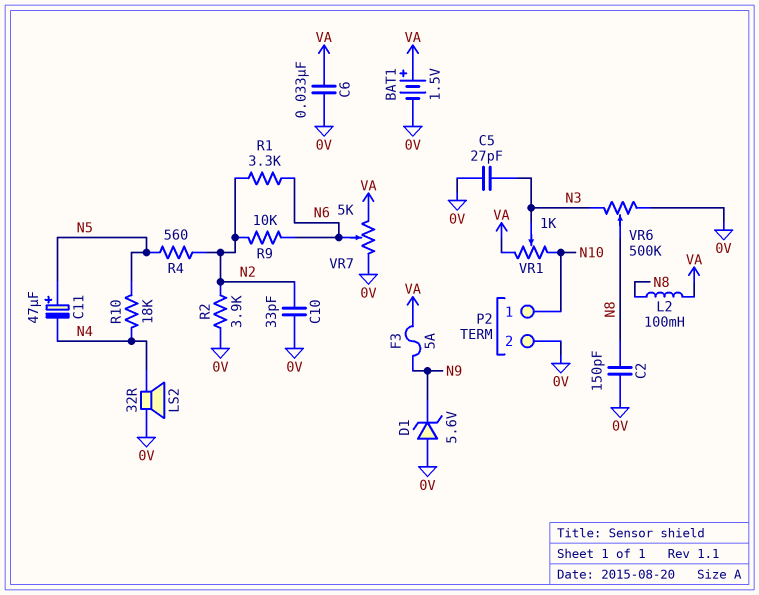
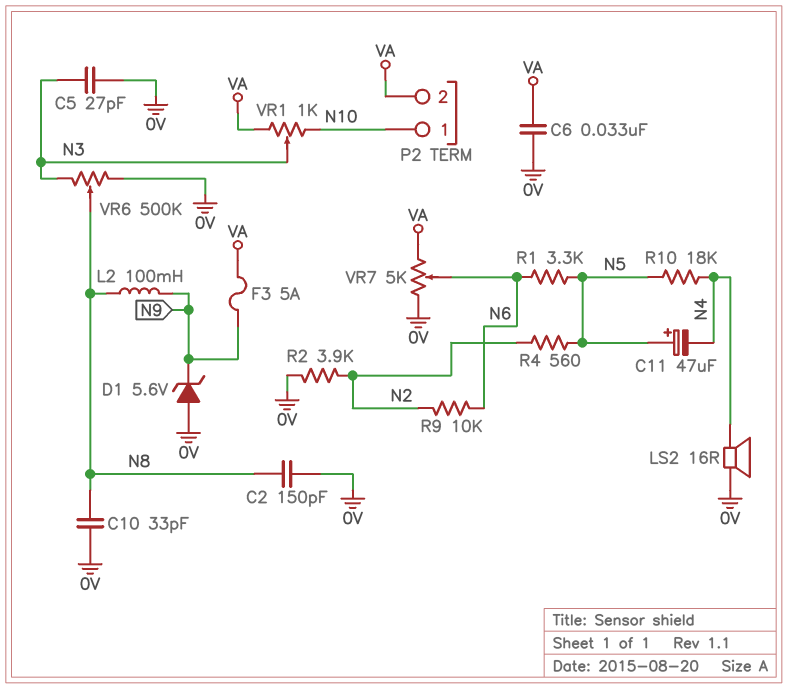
BAT1: 1.5V (plus VA, minus 0V) -> none
C10: 33pF (0V, N2) -> 33pF (0V, N8)
L2: 100mH (N8, VA) -> 100mH (N8, N9)
LS2: speaker 32R (0V, N4) -> speaker 16R (0V, N4)
P2 pin 2: 0V -> VA
R1: 3.3k (N2, N6) -> 3.3k (N5, N6)

